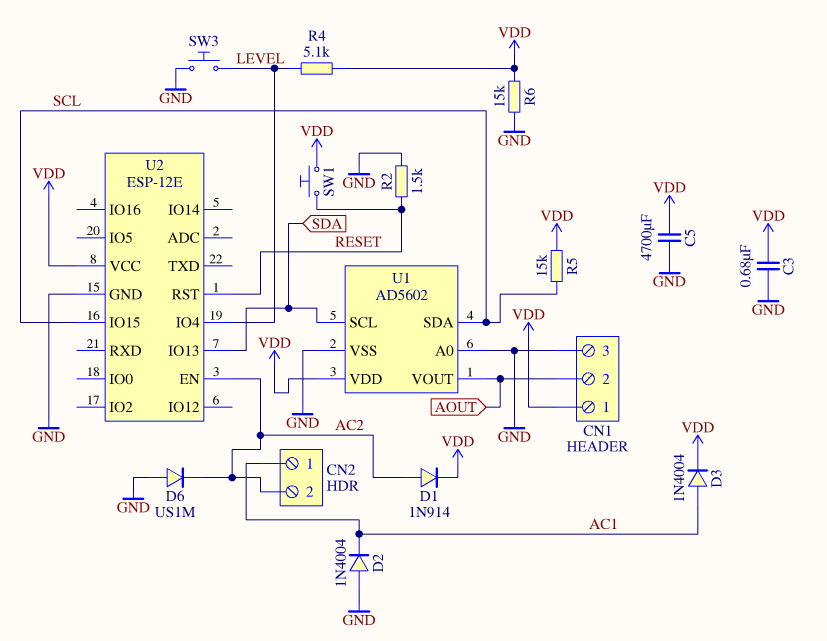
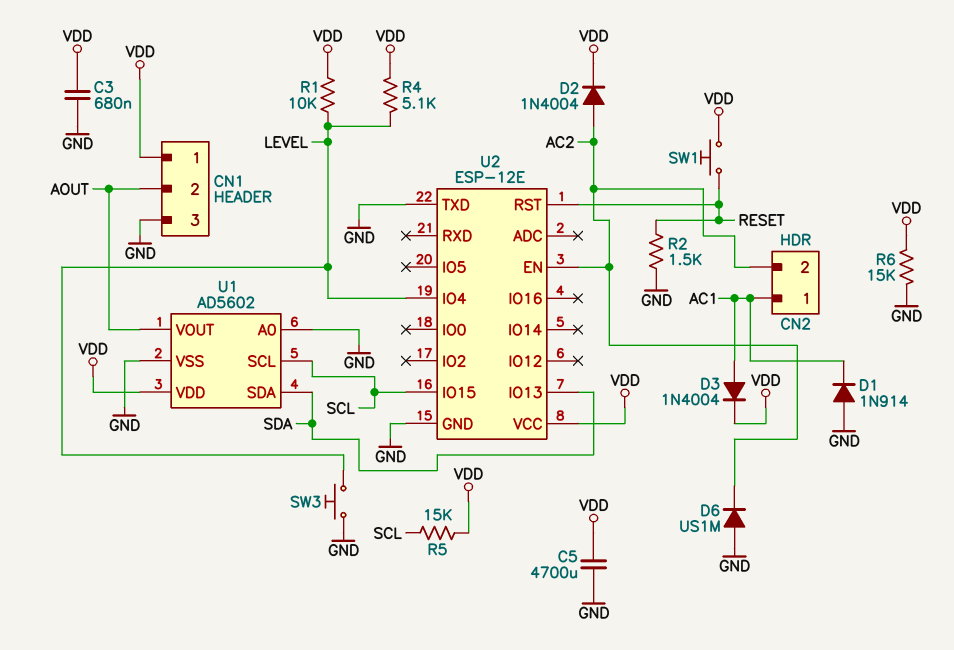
D1: diode 1N914 (A AC2, K VDD) -> diode 1N914 (A GND, K AC1)
D2: diode 1N4004 (A GND, K AC1) -> diode 1N4004 (A AC2, K VDD)
R1: none -> 10k (LEVEL, VDD)
U1 pin SCL: SDA -> SCL
U1 pin SDA: SCL -> SDA
U2 pin TXD: none -> GND

